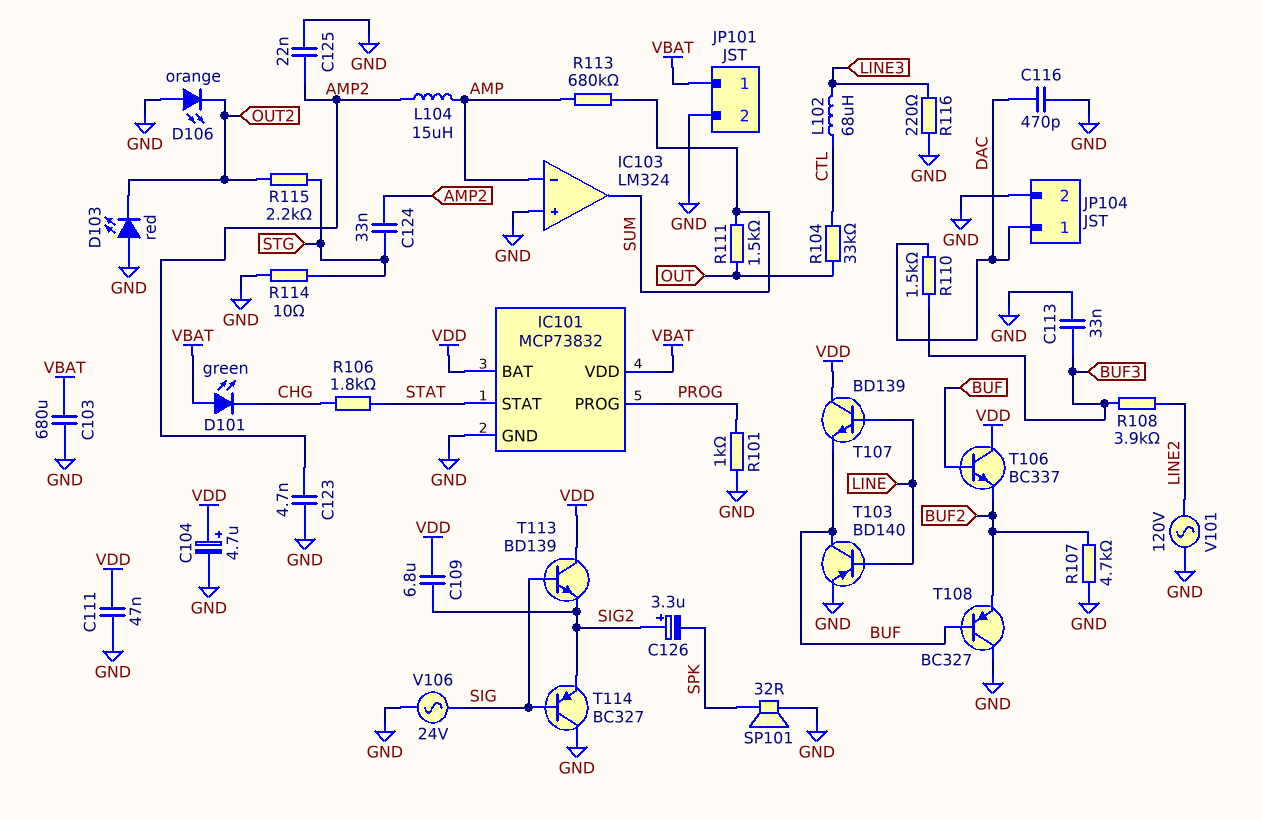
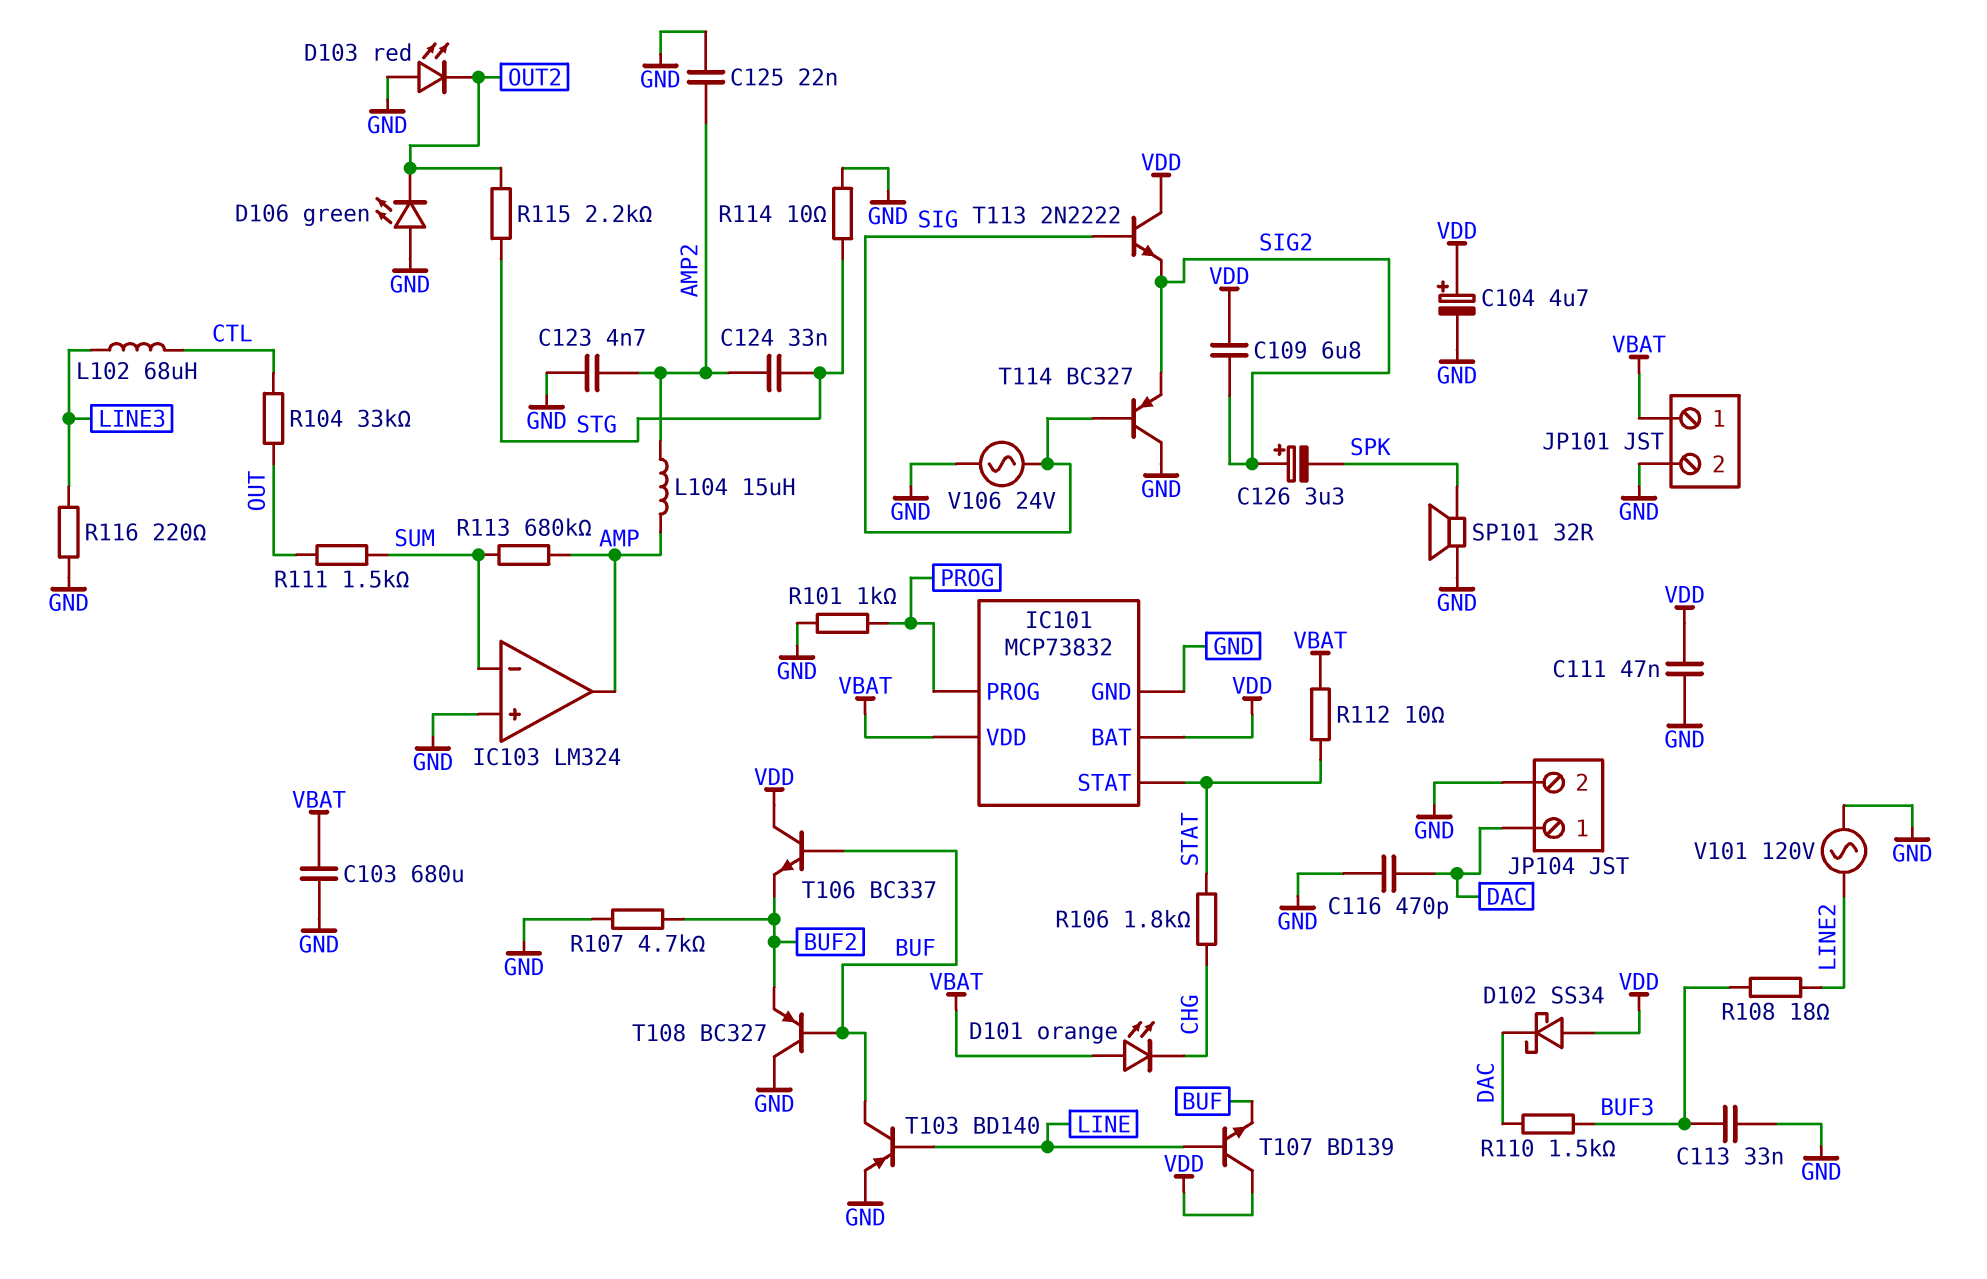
D101: LED green (A VBAT, K CHG) -> LED orange (A VBAT, K CHG)
D102: none -> schottky SS34 (A VDD, K DAC)
D106: LED orange (A GND, K OUT2) -> LED green (A GND, K OUT2)
IC103 pin in-: AMP -> SUM
IC103 pin out: SUM -> AMP
R108: 3.9k (BUF3, LINE2) -> 18 (BUF3, LINE2)
R112: none -> 10 (STAT, VBAT)
T113: NPN BD139 (B SIG, C VDD, E SIG2) -> NPN 2N2222 (B SIG, C VDD, E SIG2)

